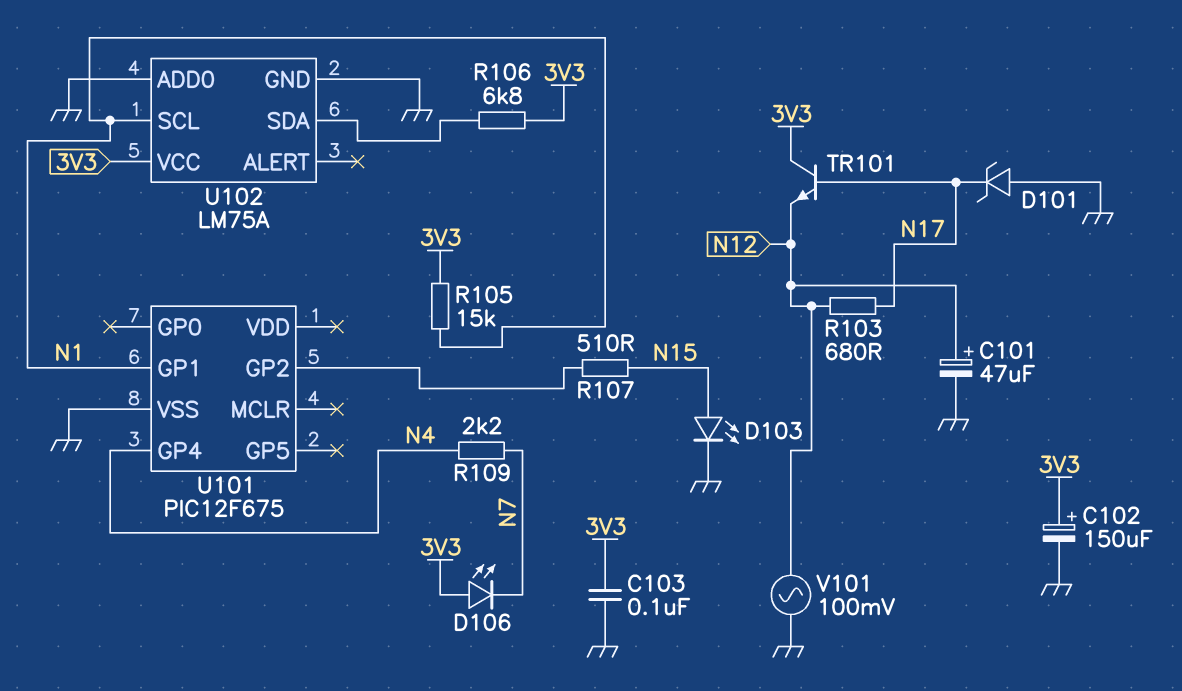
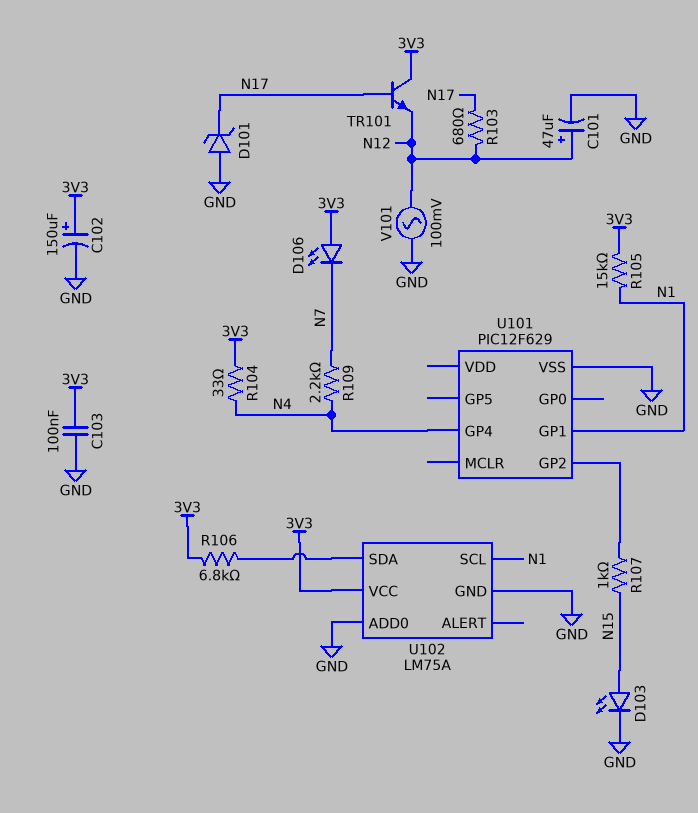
R104: none -> 33 (3V3, N4)
R107: 510 (N15, U101/GP2) -> 1k (N15, U101/GP2)
U101: PIC12F675 -> PIC12F629

